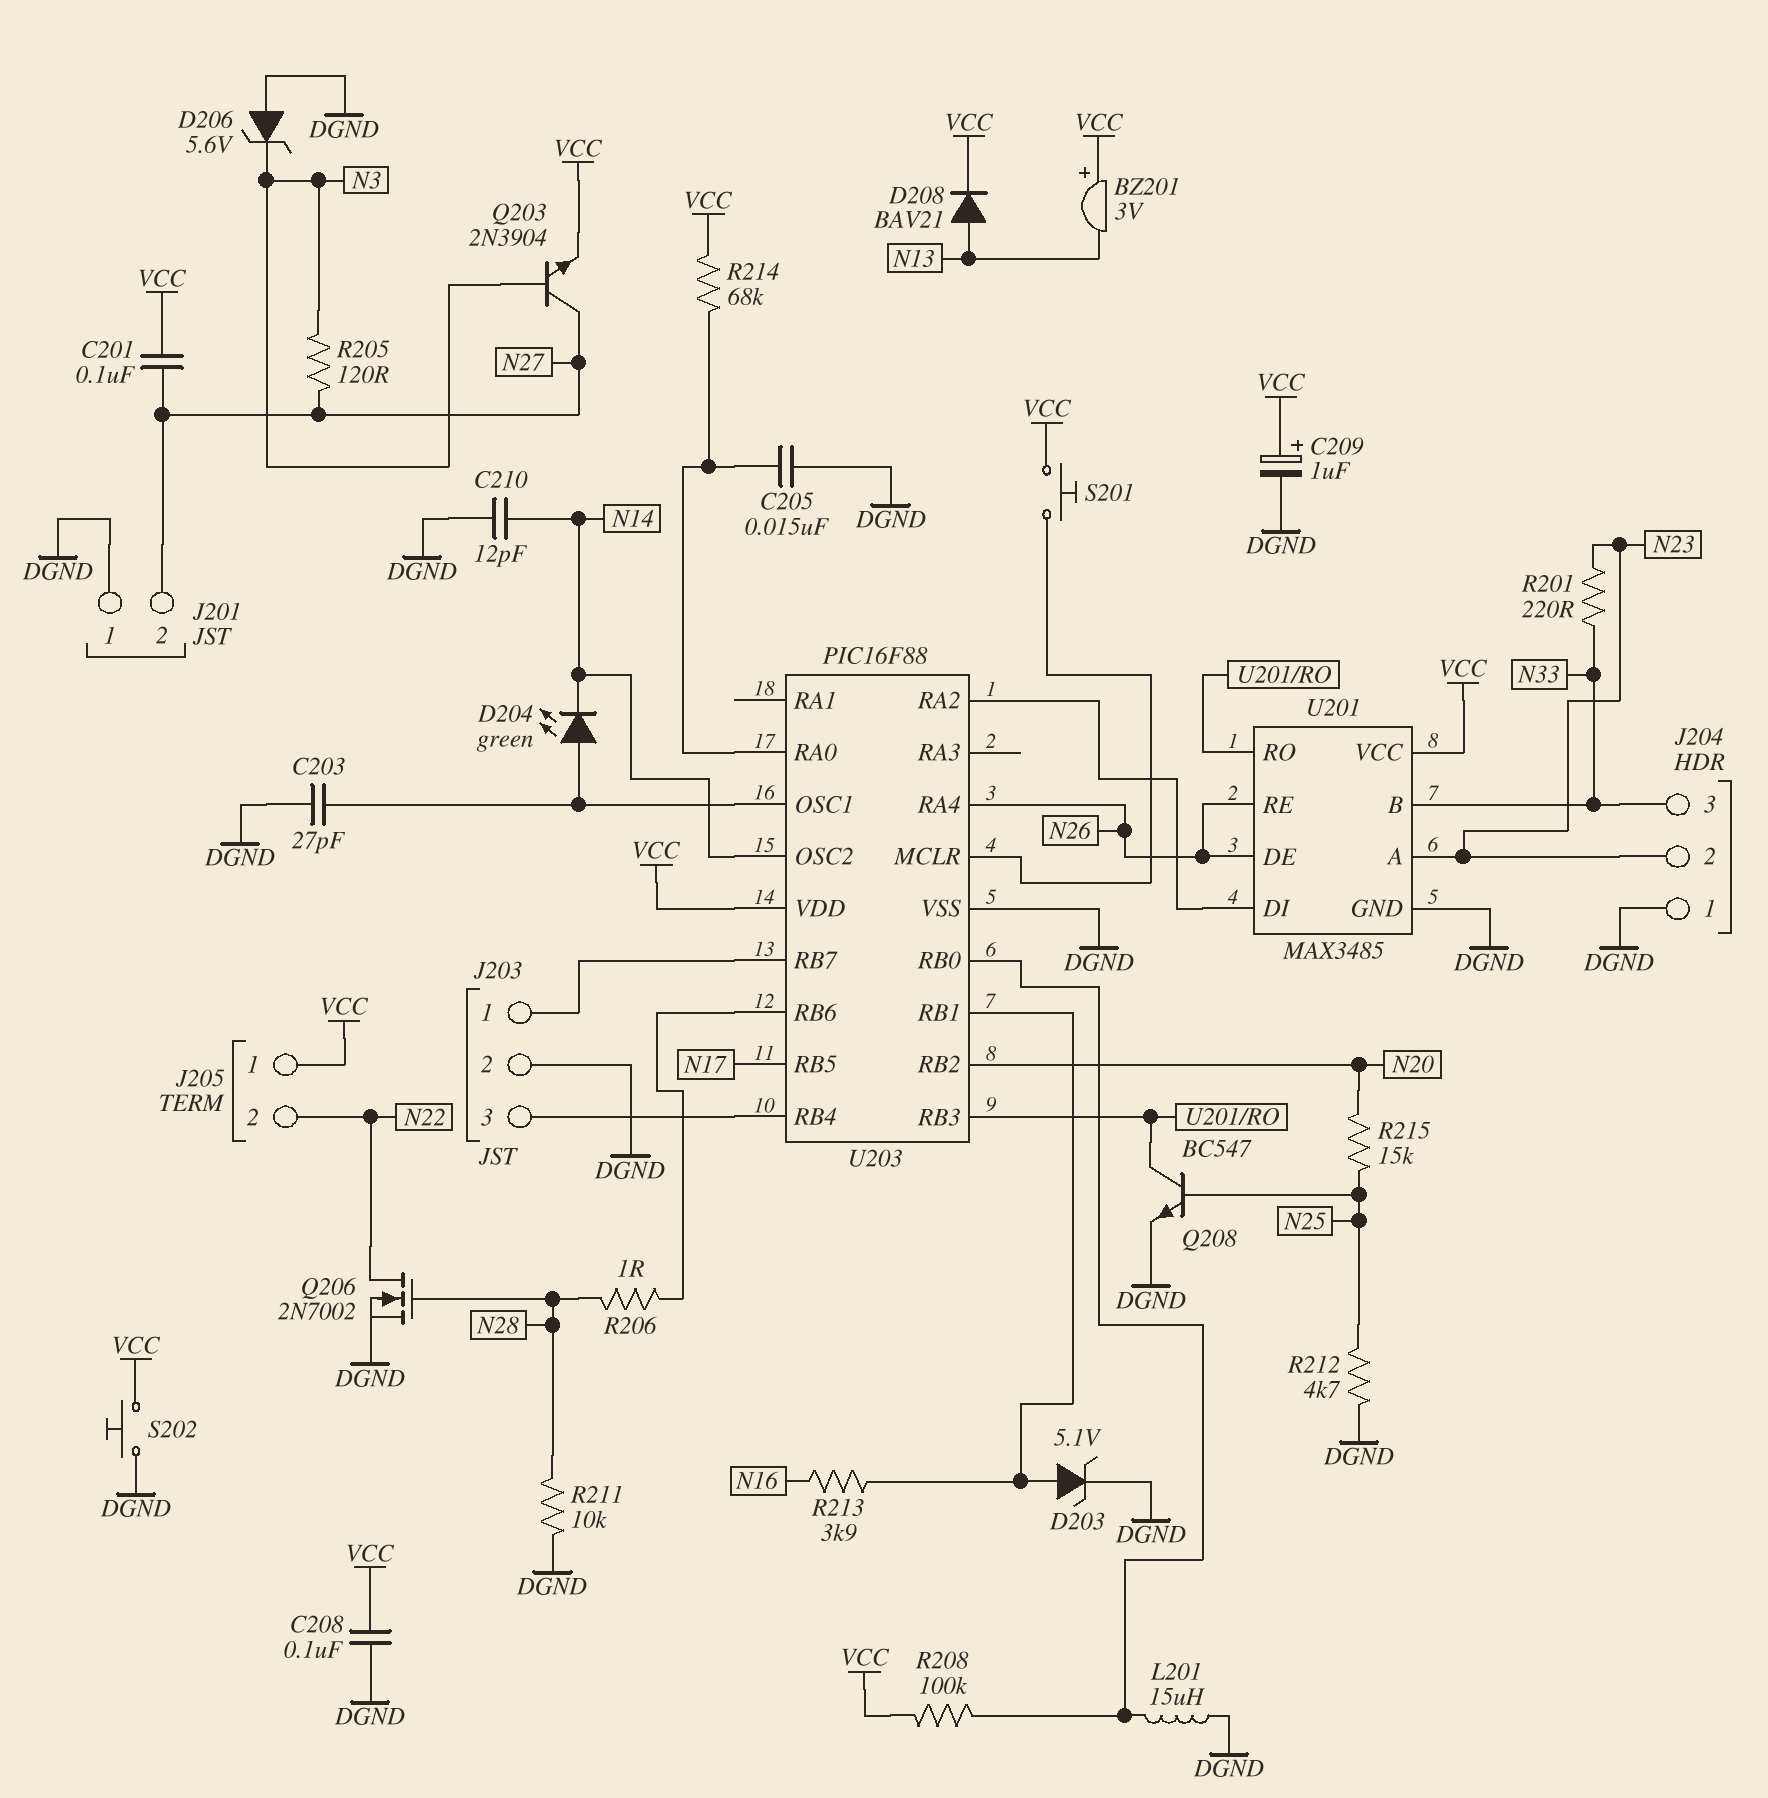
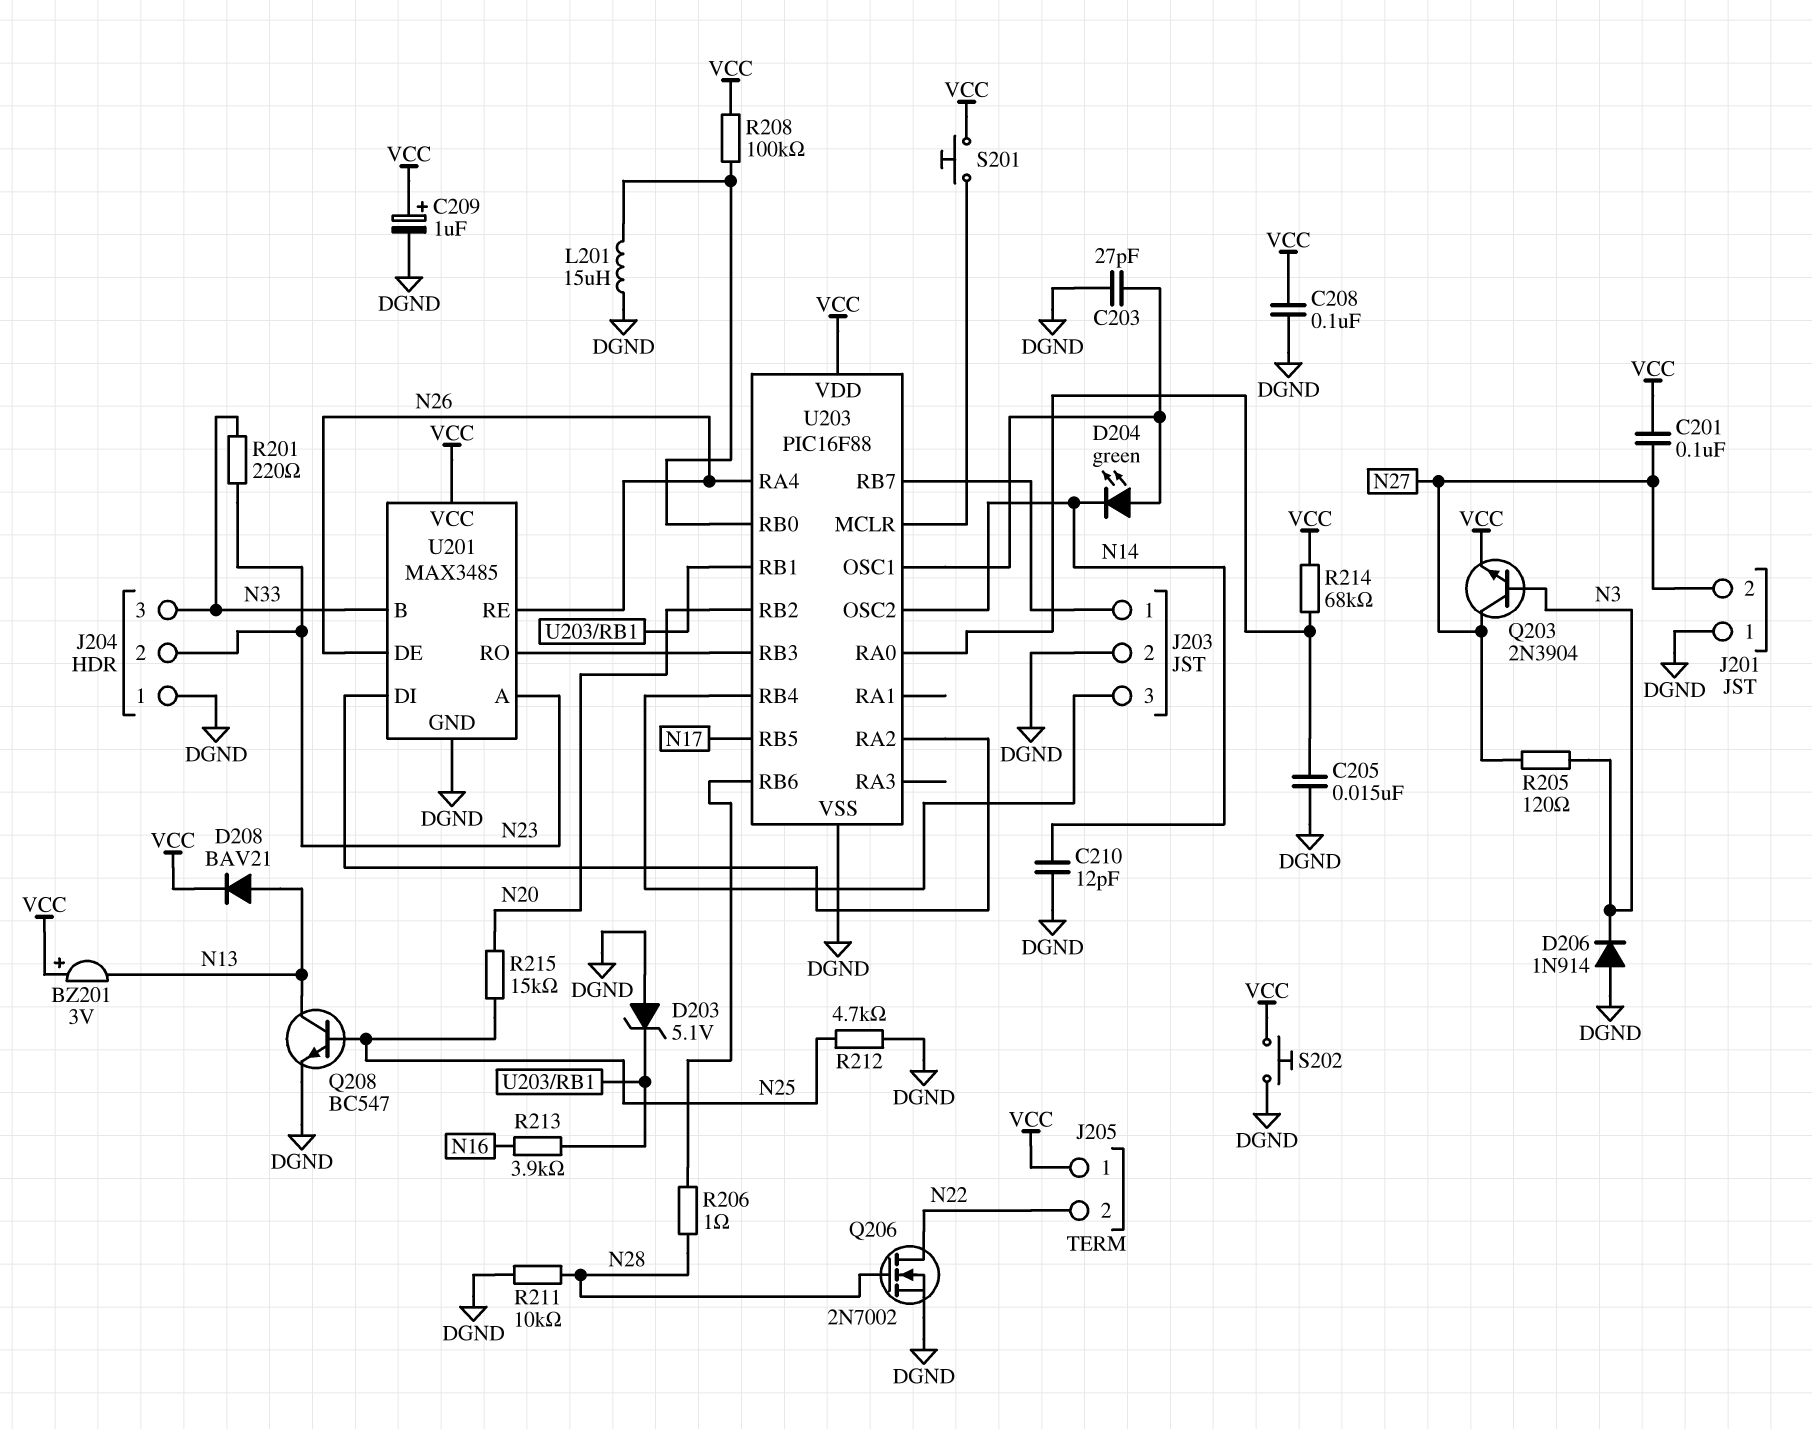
D203: zener 5.1V (A U203/RB1, K DGND) -> zener 5.1V (A DGND, K U203/RB1)
D206: zener 5.6V (A DGND, K N3) -> diode 1N914 (A DGND, K N3)
Q208: NPN BC547 (B N25, C U201/RO, E DGND) -> NPN BC547 (B N25, C N13, E DGND)

